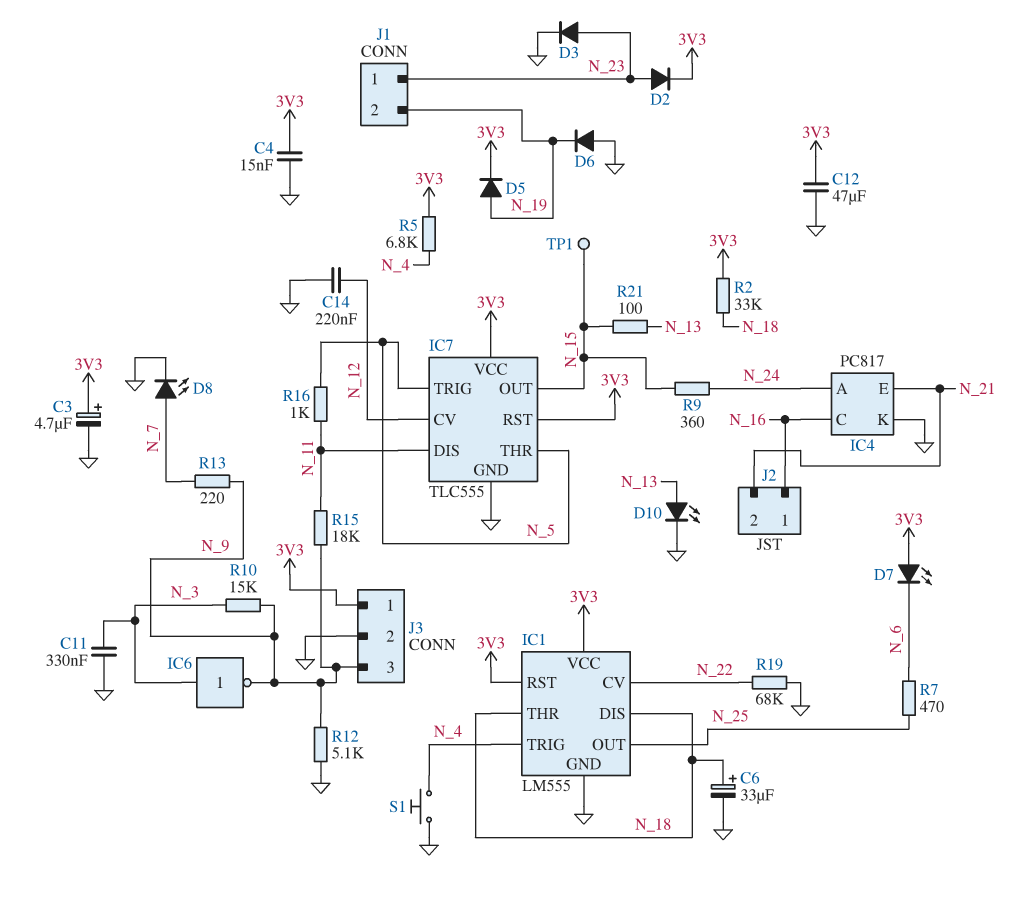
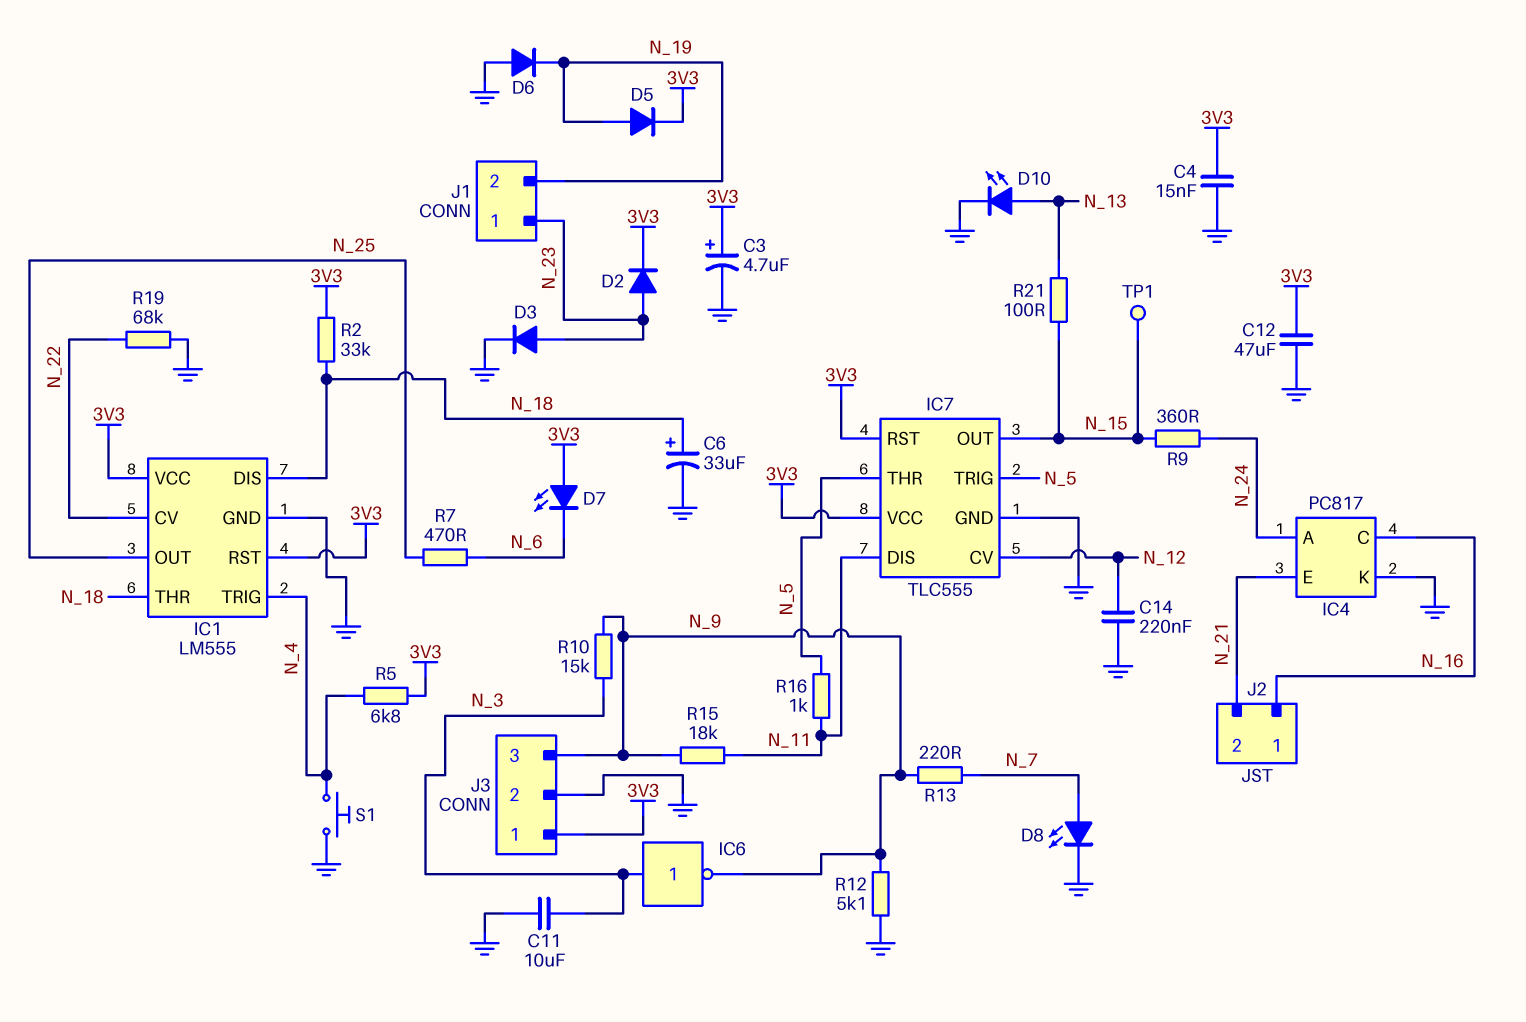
C11: 330nF (GND, N_3) -> 10uF (GND, N_3)

